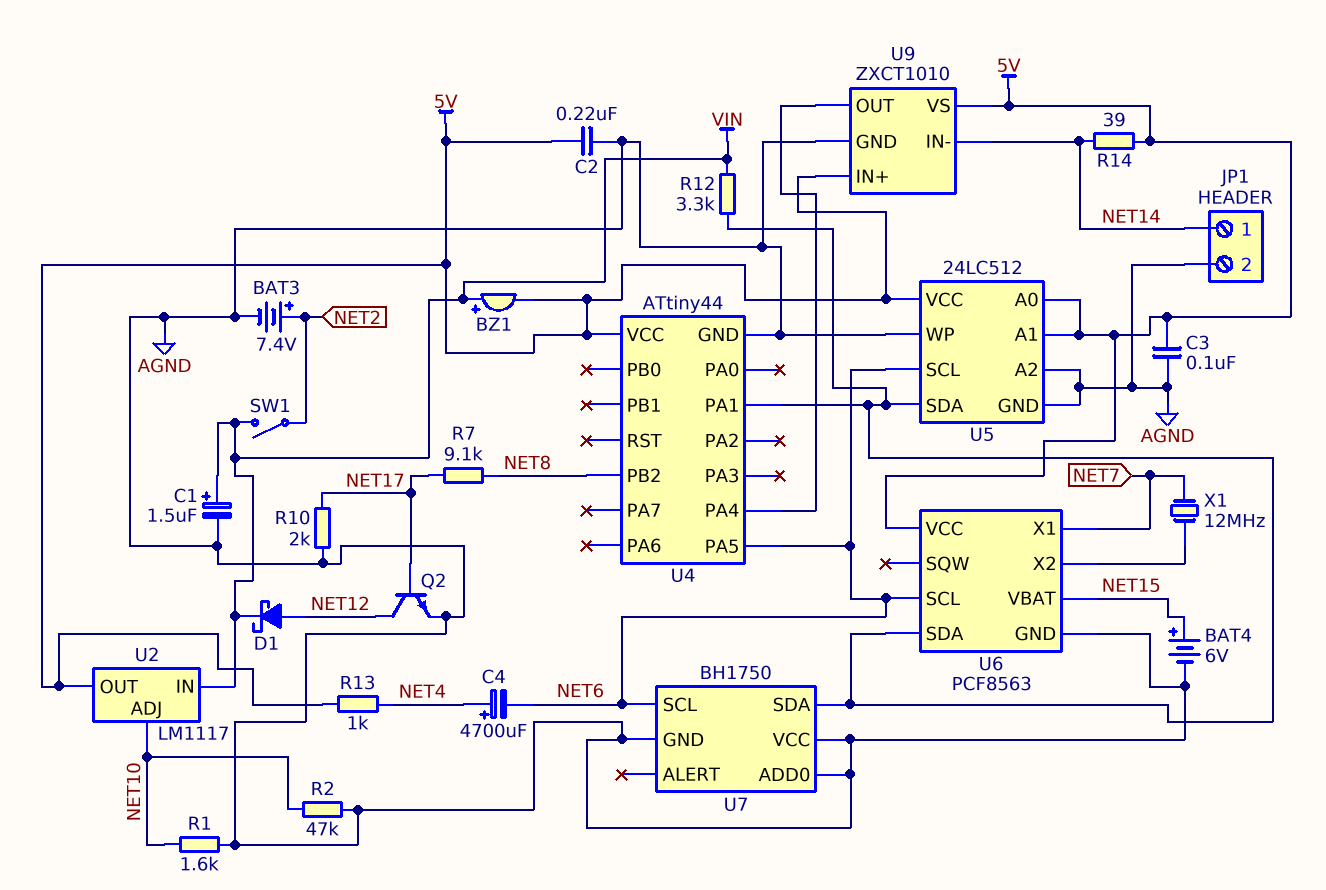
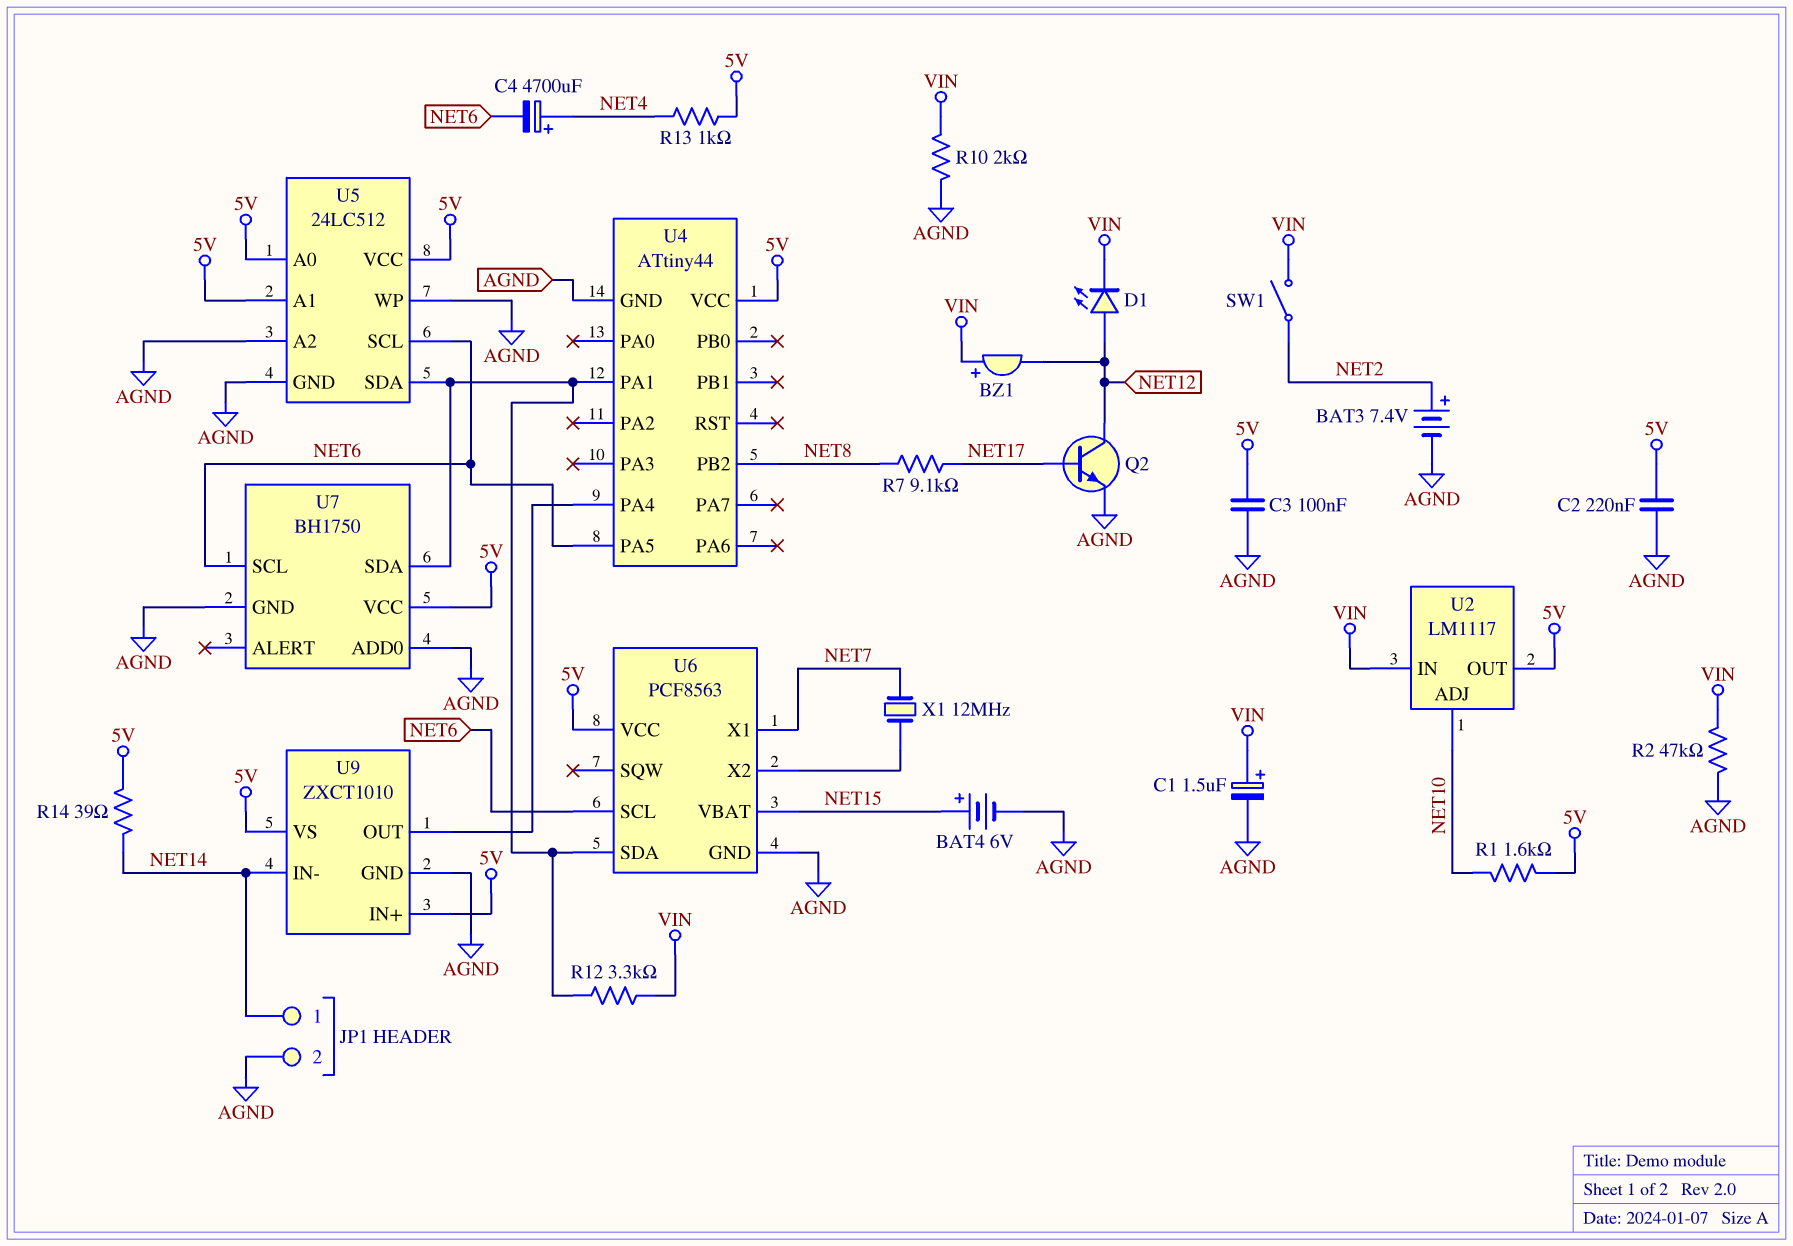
BZ1: buzzer (plus VIN, minus 5V) -> buzzer (plus VIN, minus NET12)
D1: schottky (A NET12, K VIN) -> LED (A NET12, K VIN)
R1: 1.6k (AGND, NET10) -> 1.6k (5V, NET10)
R2: 47k (AGND, NET10) -> 47k (AGND, VIN)
R10: 2k (AGND, NET17) -> 2k (AGND, VIN)
U7 pin VCC: AGND -> 5V

